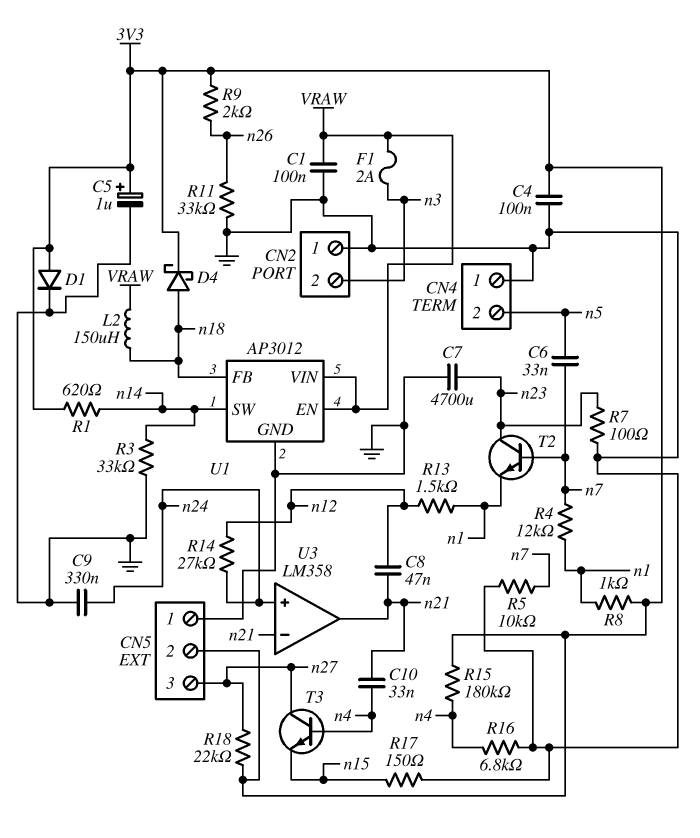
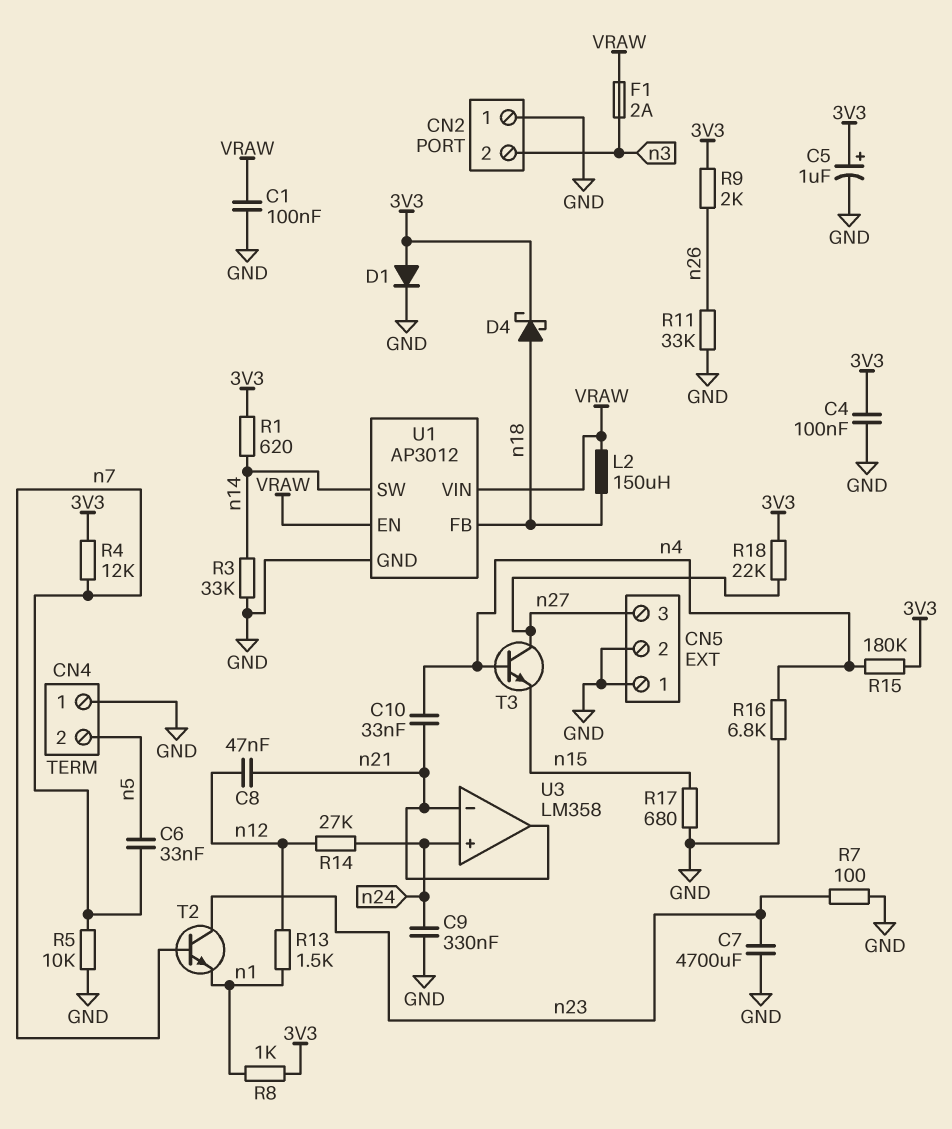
CN5 pin 2: 3V3 -> GND
R4: 12k (n1, n7) -> 12k (3V3, n7)
R17: 150 (GND, n15) -> 680 (GND, n15)

